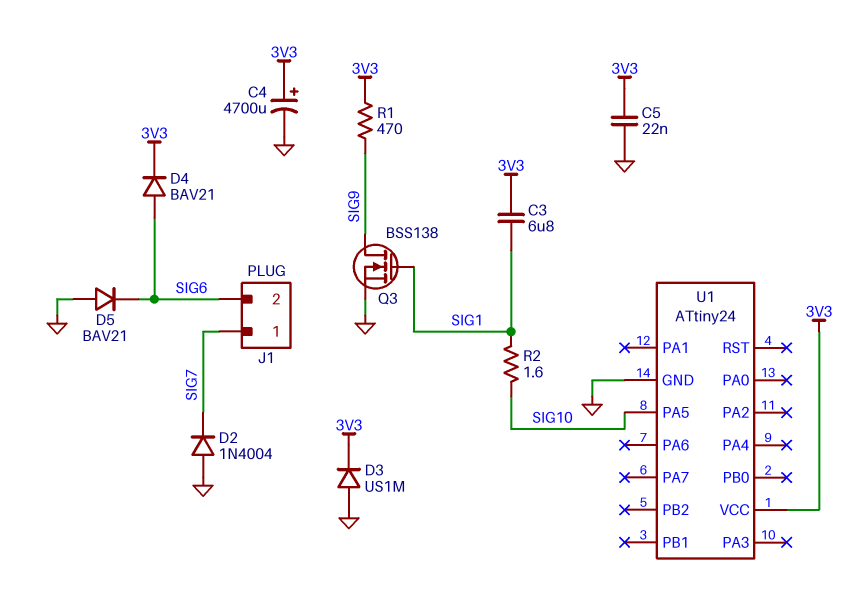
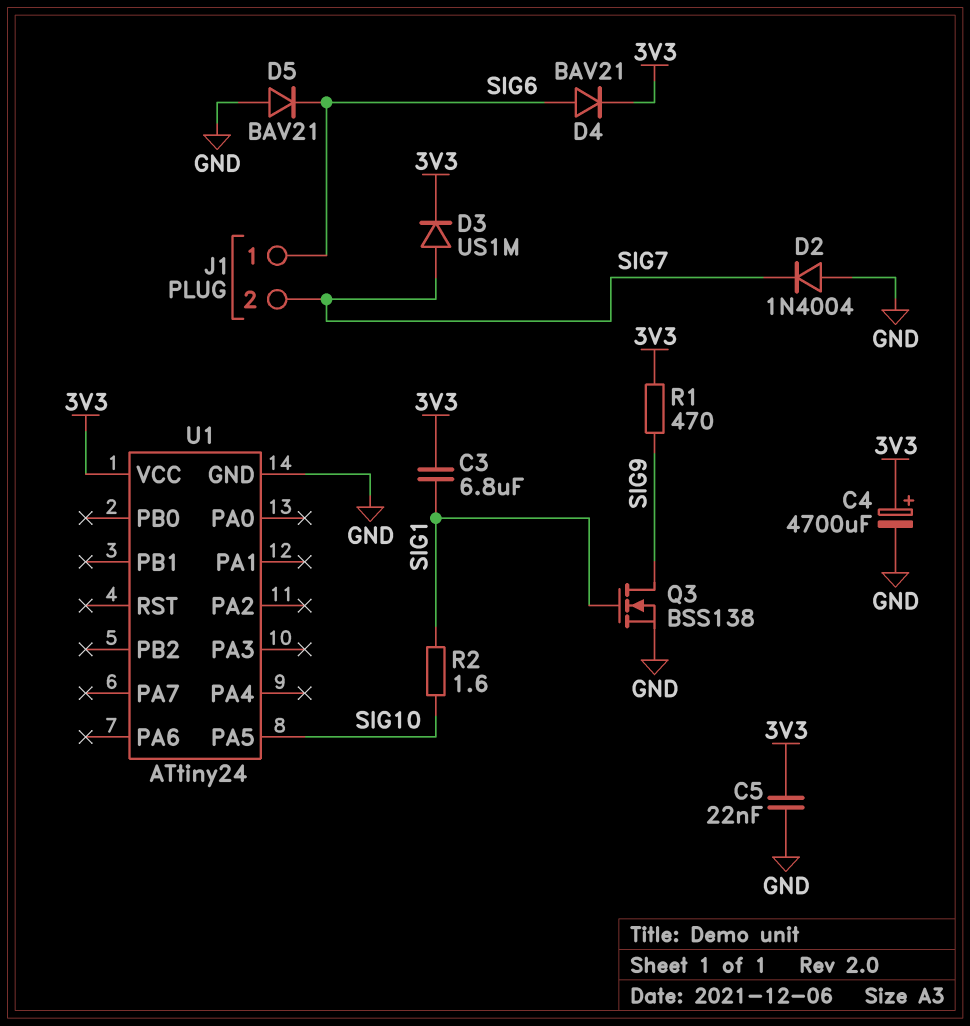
D3: diode US1M (A GND, K 3V3) -> diode US1M (A SIG7, K 3V3)
J1 pin 1: SIG7 -> SIG6
J1 pin 2: SIG6 -> SIG7

